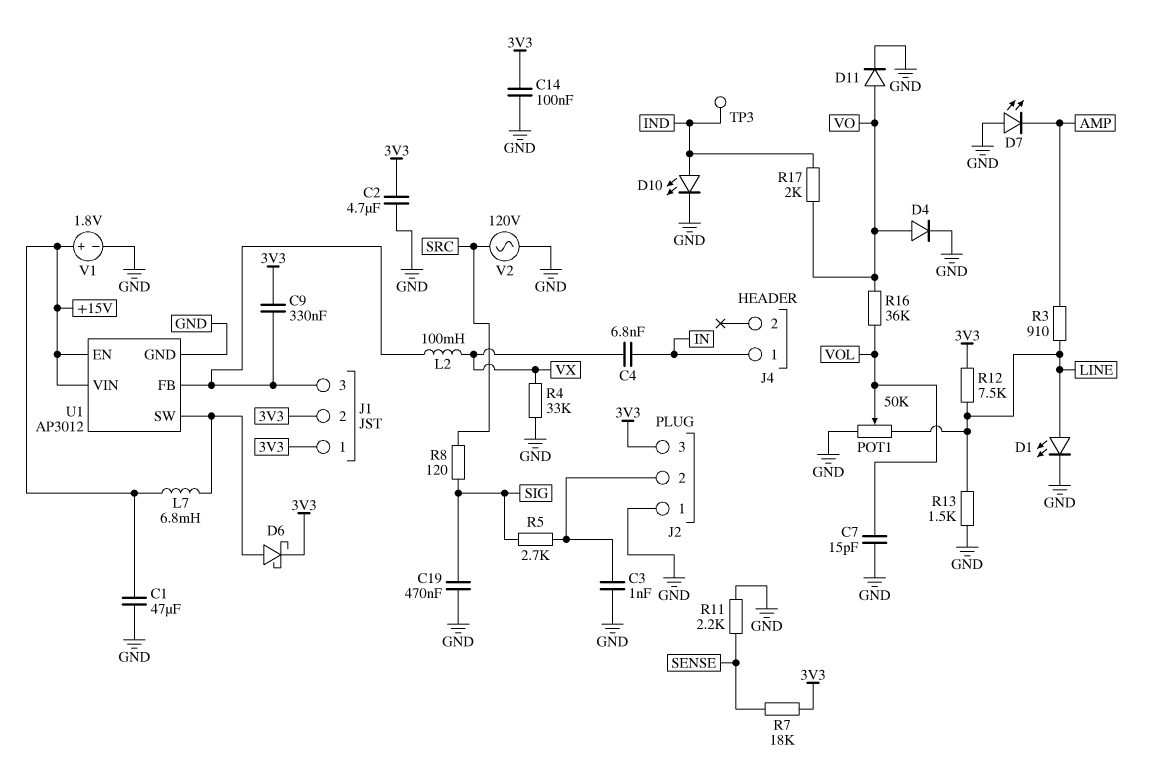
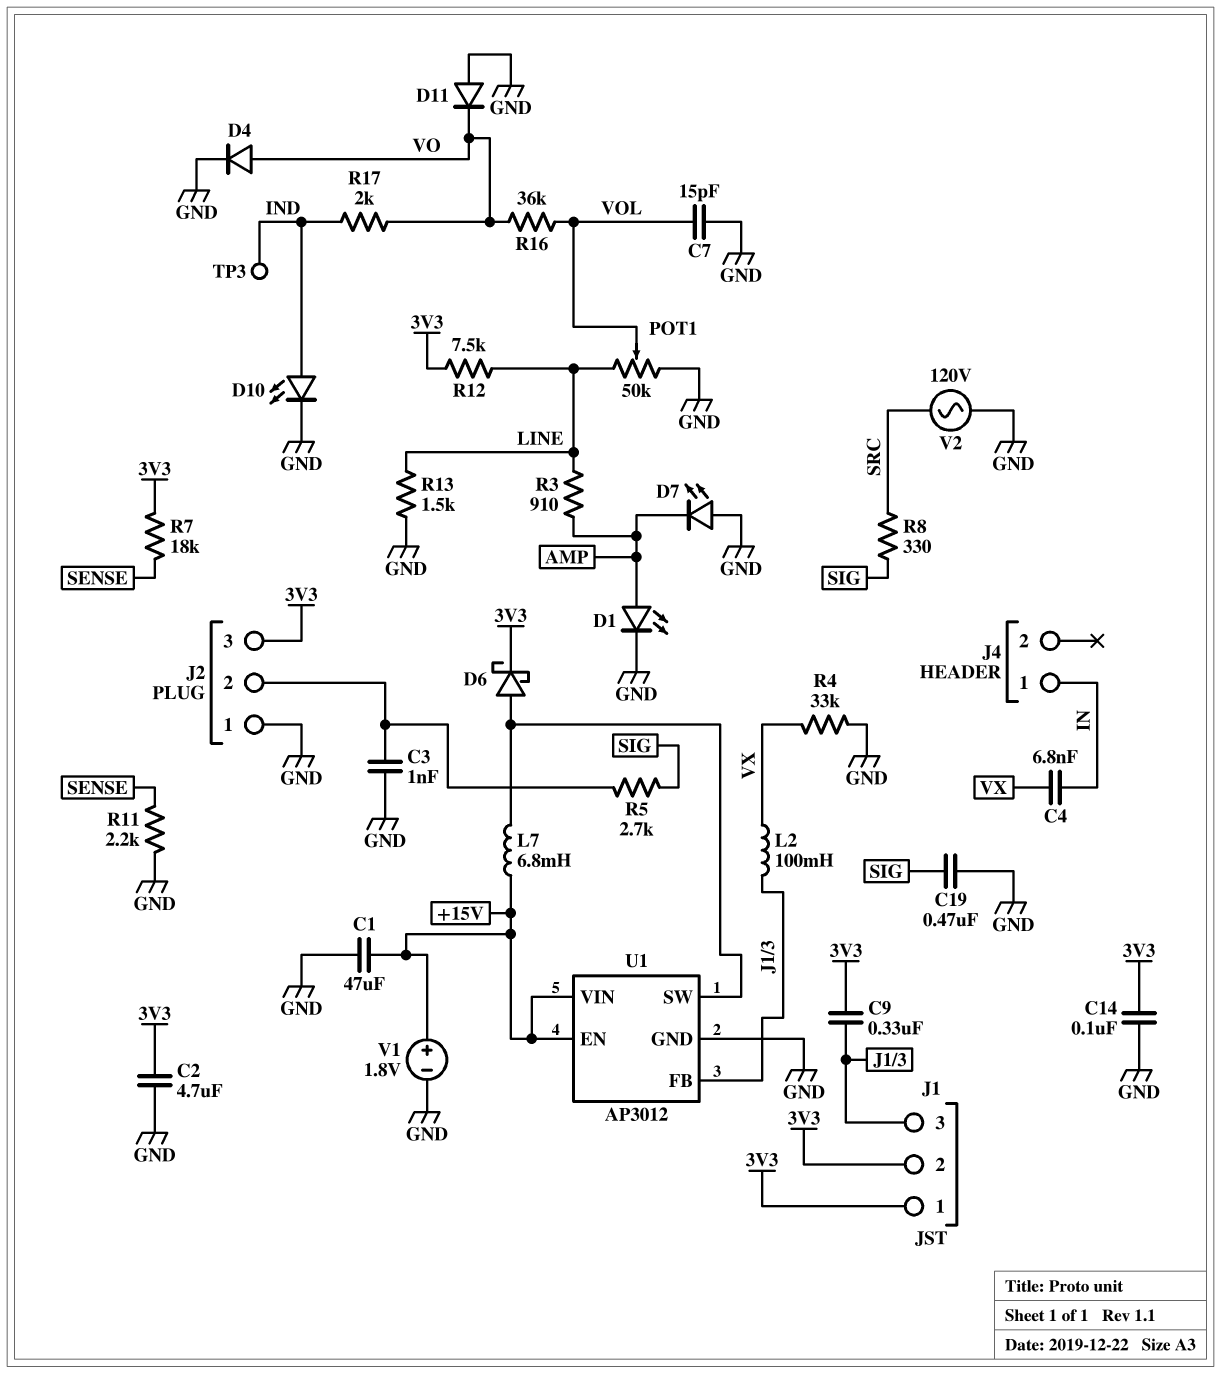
D1: LED (A LINE, K GND) -> LED (A AMP, K GND)
D11: diode (A VO, K GND) -> diode (A GND, K VO)
R8: 120 (SIG, SRC) -> 330 (SIG, SRC)

